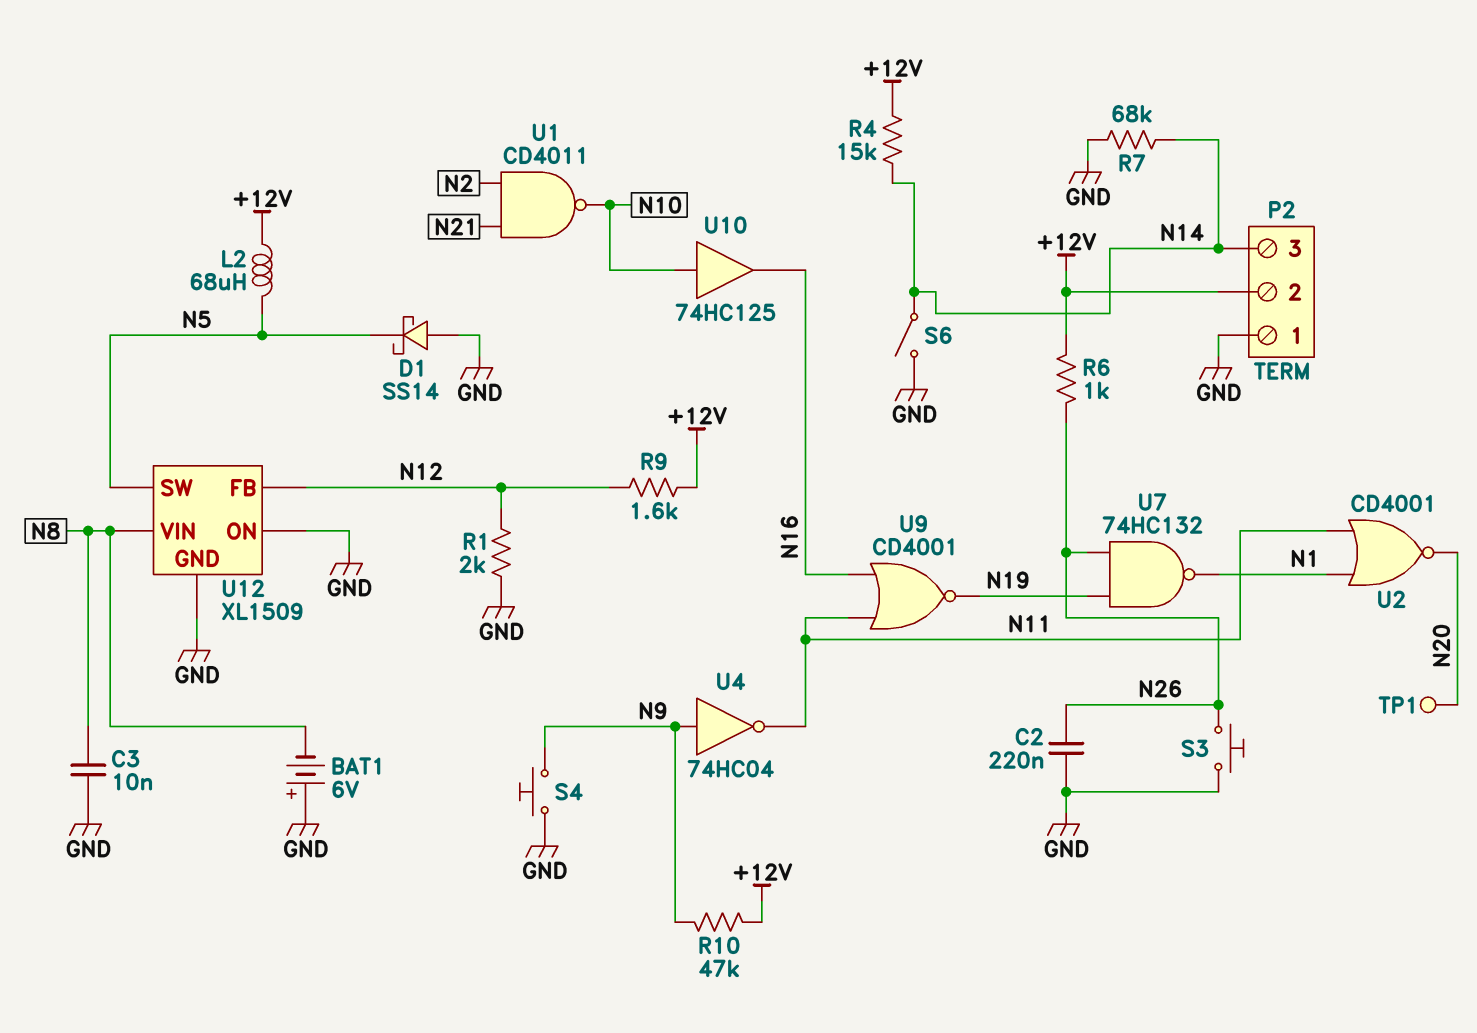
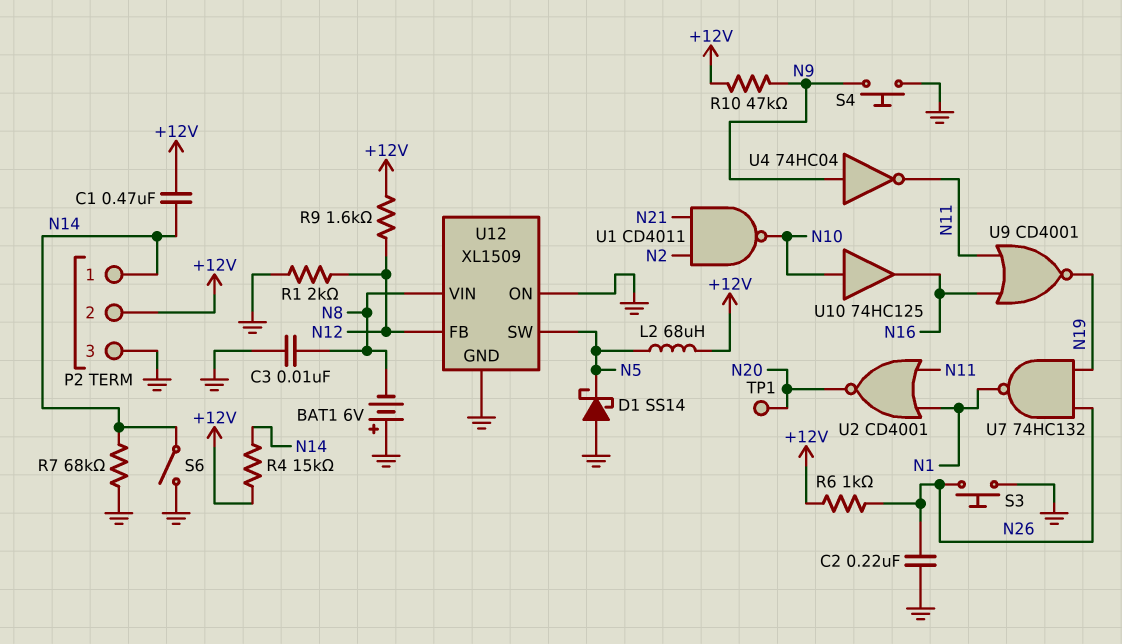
C1: none -> 470nF (+12V, N14)
P2 pin 1: GND -> N14
P2 pin 3: N14 -> GND

